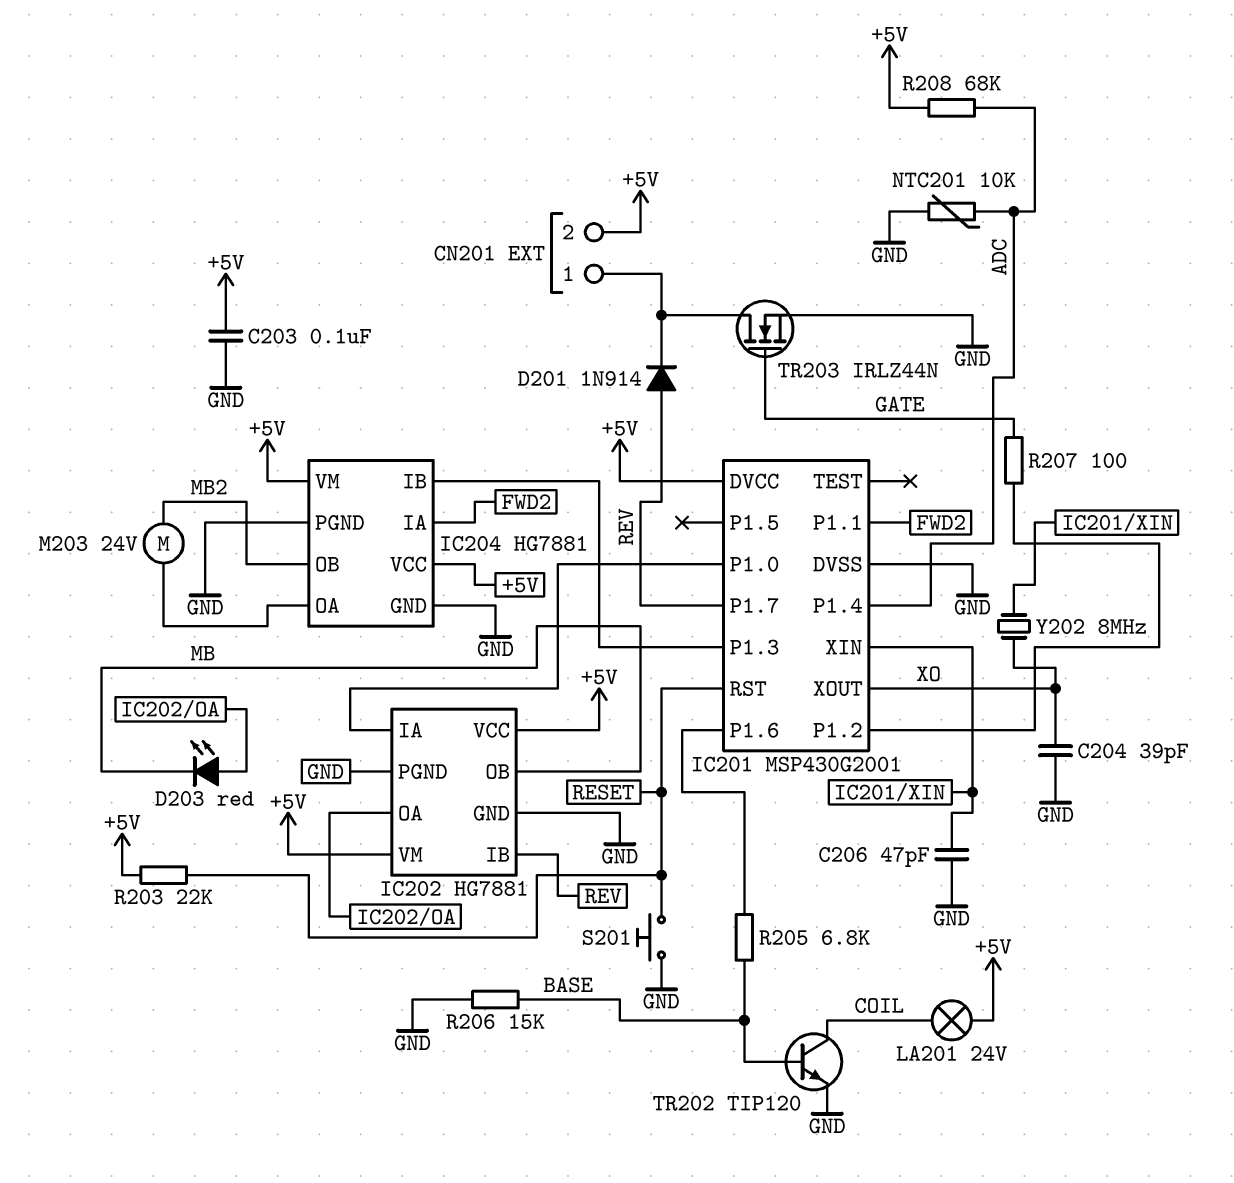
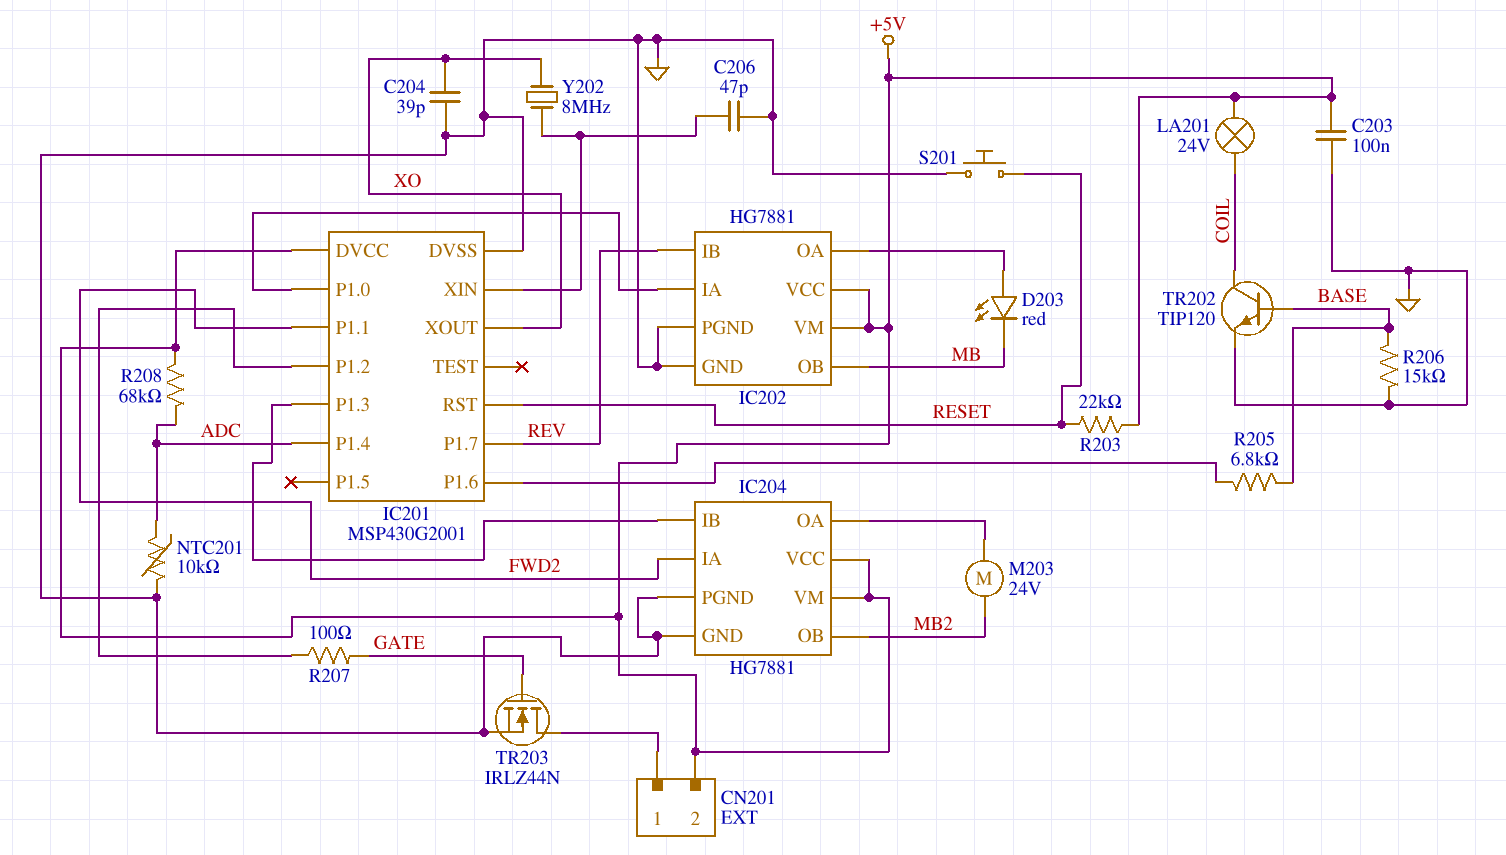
D201: diode 1N914 (A REV, K CN201/1) -> none

